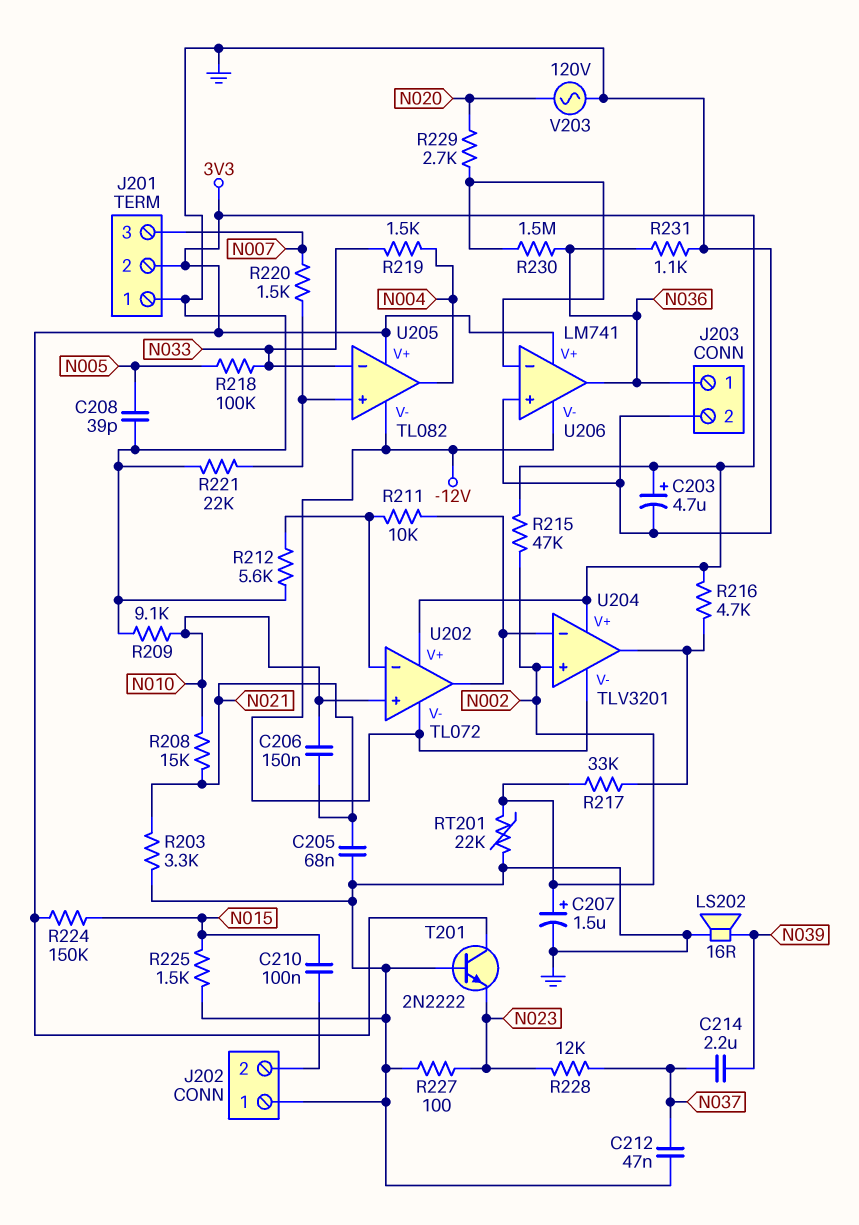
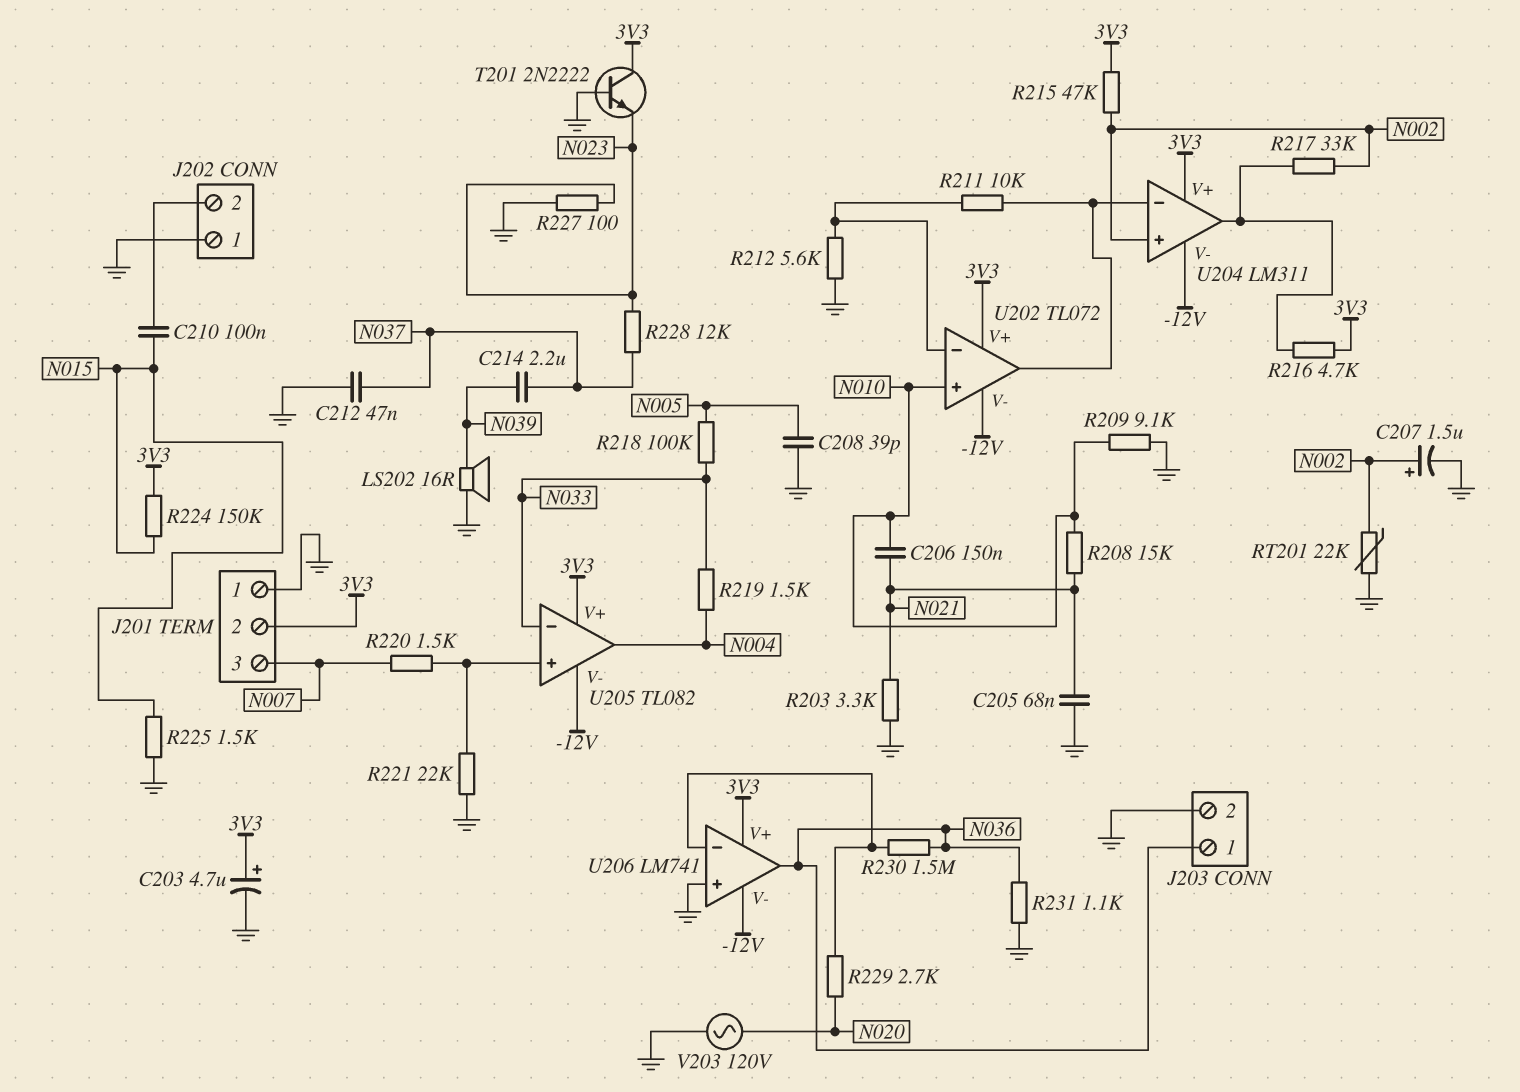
U204: TLV3201 -> LM311

